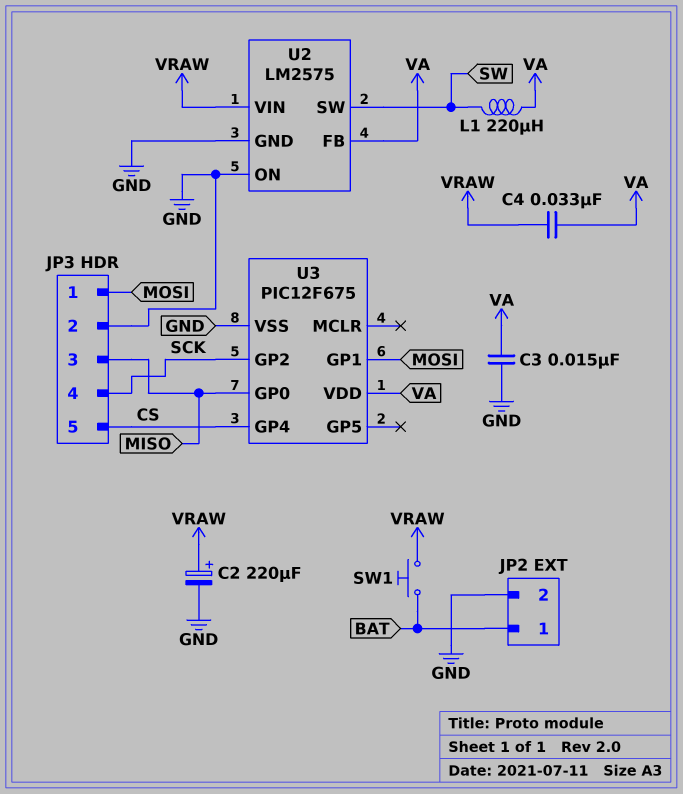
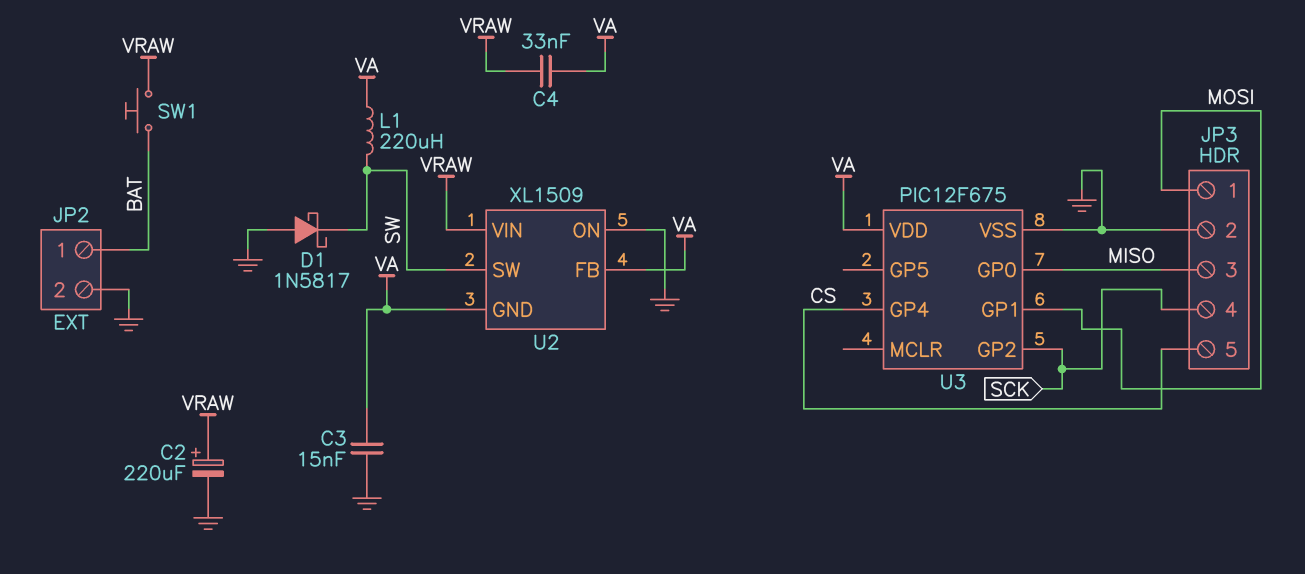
D1: none -> schottky 1N5817 (A GND, K SW)
U2: LM2575 -> XL1509
U2 pin GND: GND -> VA

